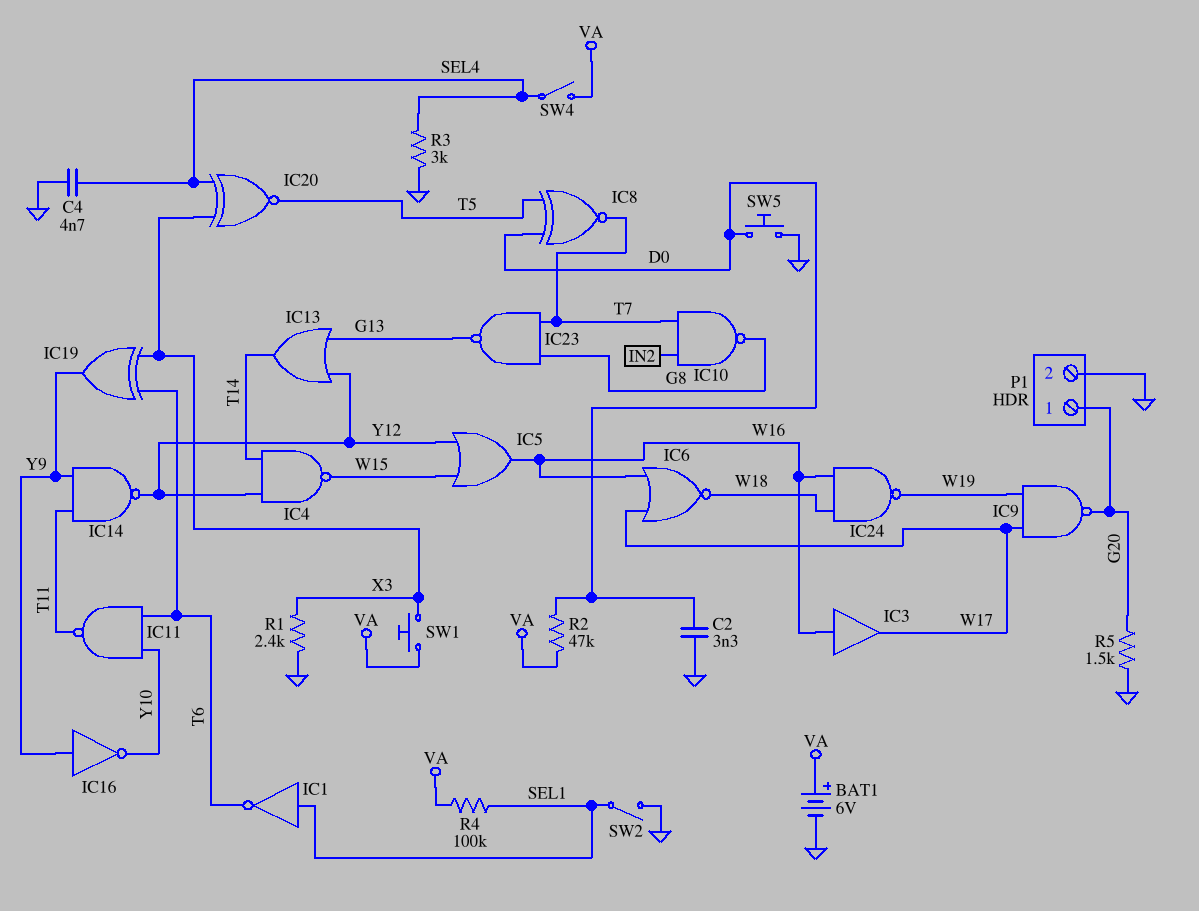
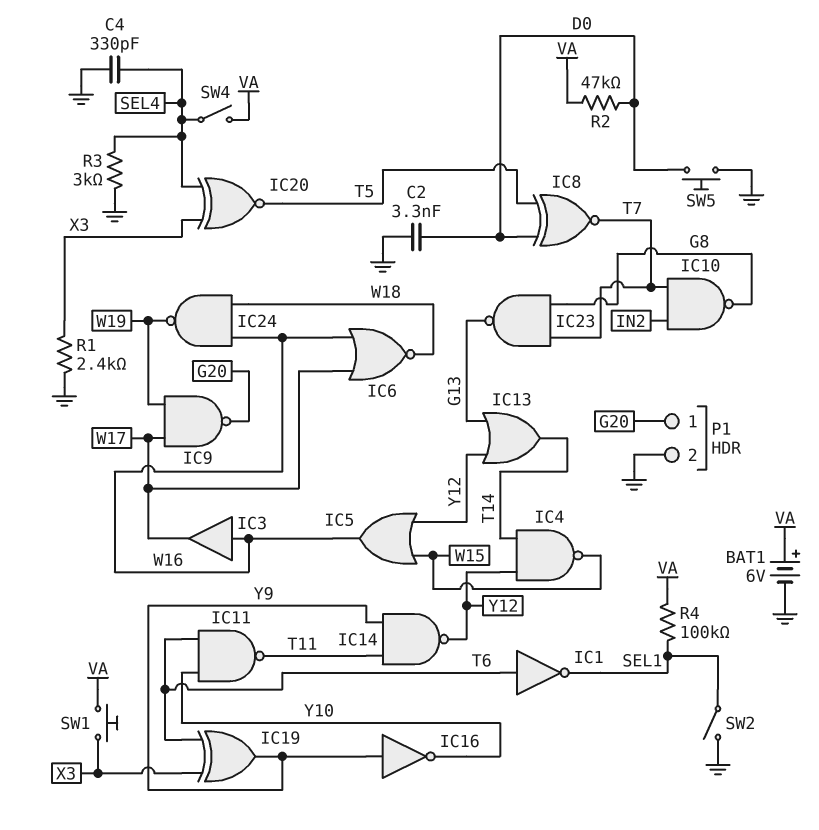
C4: 4.7nF (GND, SEL4) -> 330pF (GND, SEL4)
IC1: NOT (in SEL1, out T6) -> NOT (in T6, out SEL1)
R5: 1.5k (G20, GND) -> none

